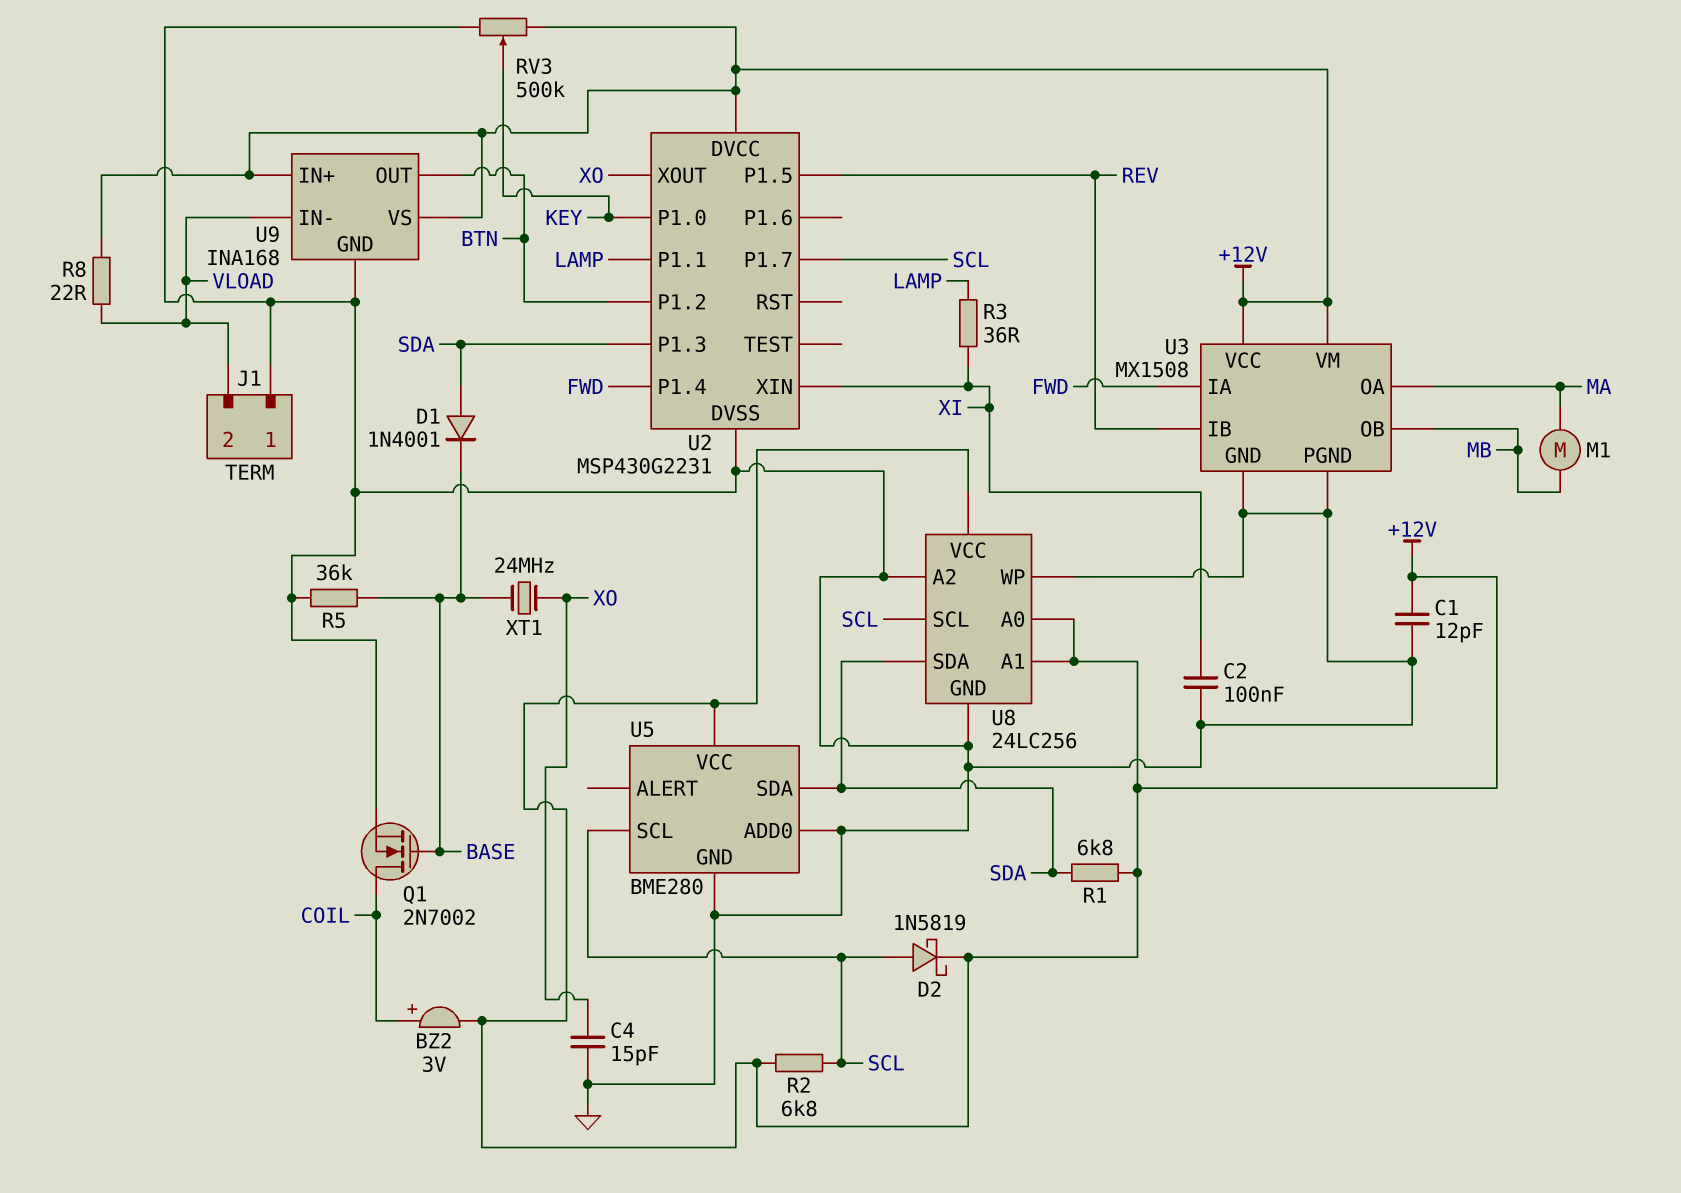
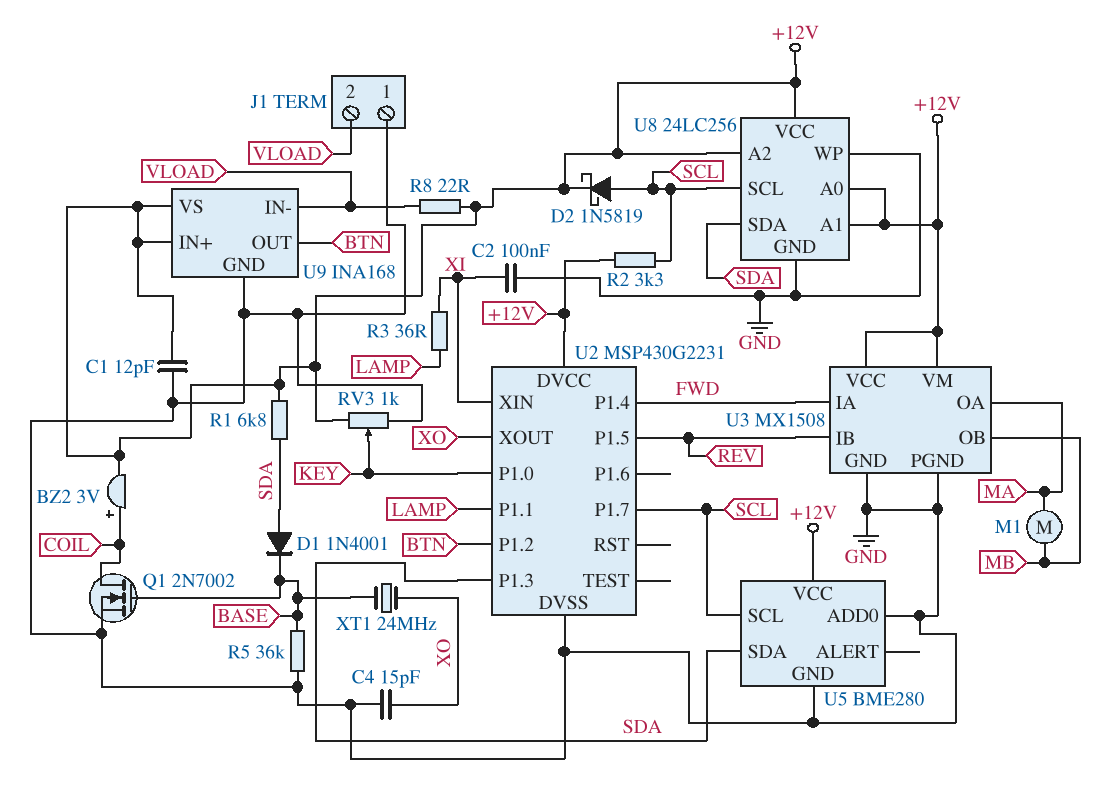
R2: 6.8k (+12V, SCL) -> 3.3k (+12V, SCL)
RV3: 500k (+12V, GND, wiper KEY) -> 1k (+12V, GND, wiper KEY)
U8 pin A2: GND -> +12V

